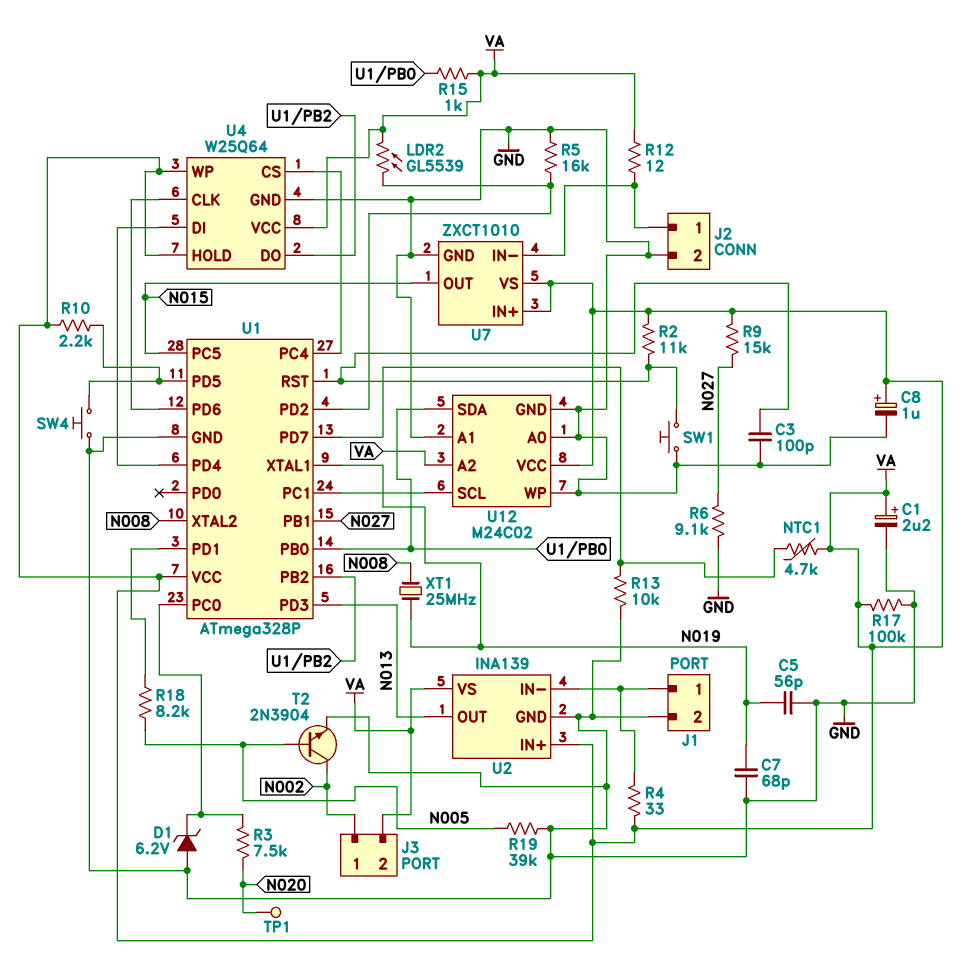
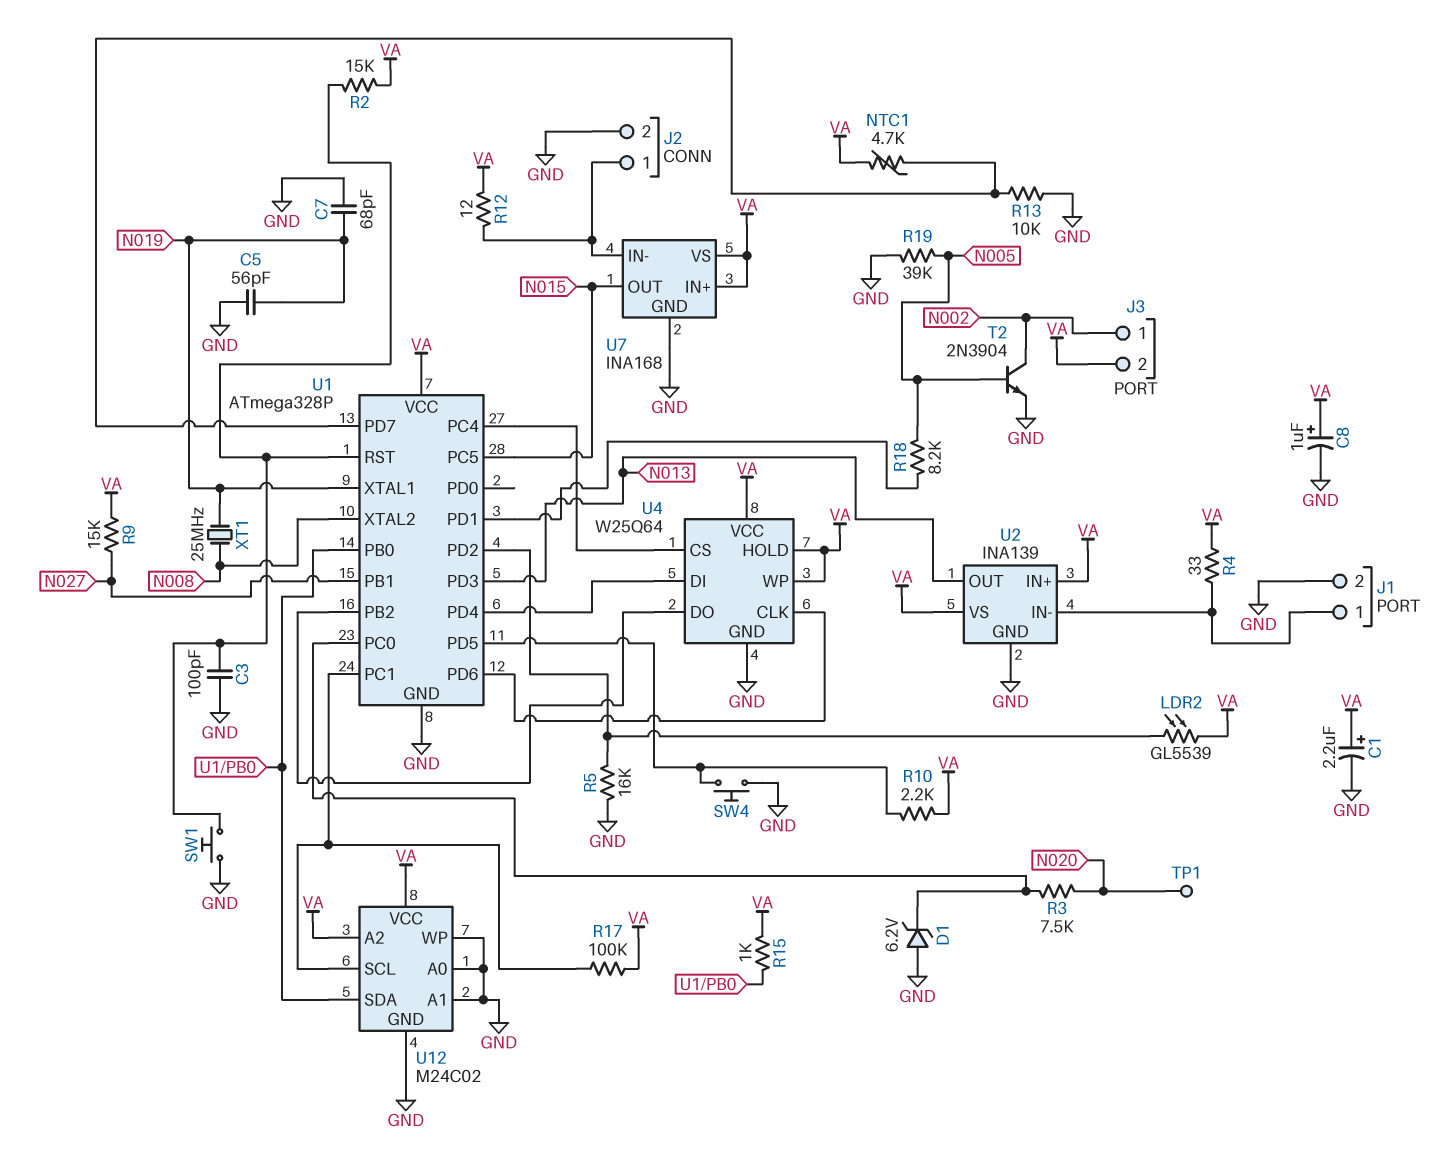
R2: 11k (U1/RST, VA) -> 15k (U1/RST, VA)
R6: 9.1k (GND, N027) -> none
R17: 100k (GND, VA) -> 100k (U1/PC1, VA)
U7: ZXCT1010 -> INA168

